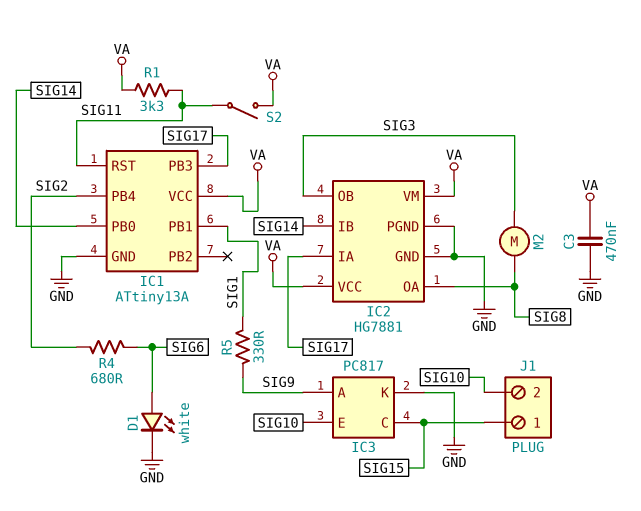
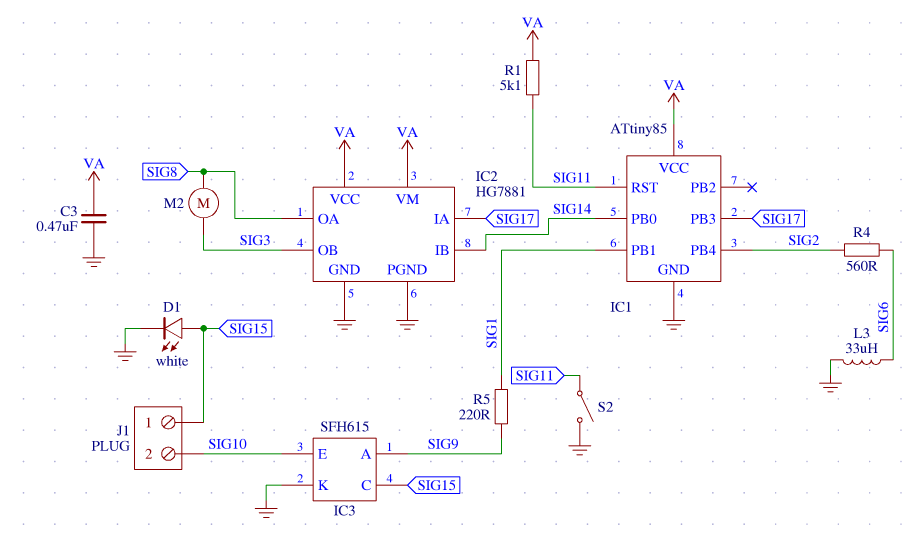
D1: LED white (A SIG6, K GND) -> LED white (A SIG15, K GND)
IC1: ATtiny13A -> ATtiny85
IC3: PC817 -> SFH615
L3: none -> 33uH (GND, SIG6)
R1: 3.3k (SIG11, VA) -> 5.1k (SIG11, VA)
R4: 680 (SIG2, SIG6) -> 560 (SIG2, SIG6)
R5: 330 (SIG1, SIG9) -> 220 (SIG1, SIG9)
S2: switch (SIG11, VA) -> switch (GND, SIG11)

